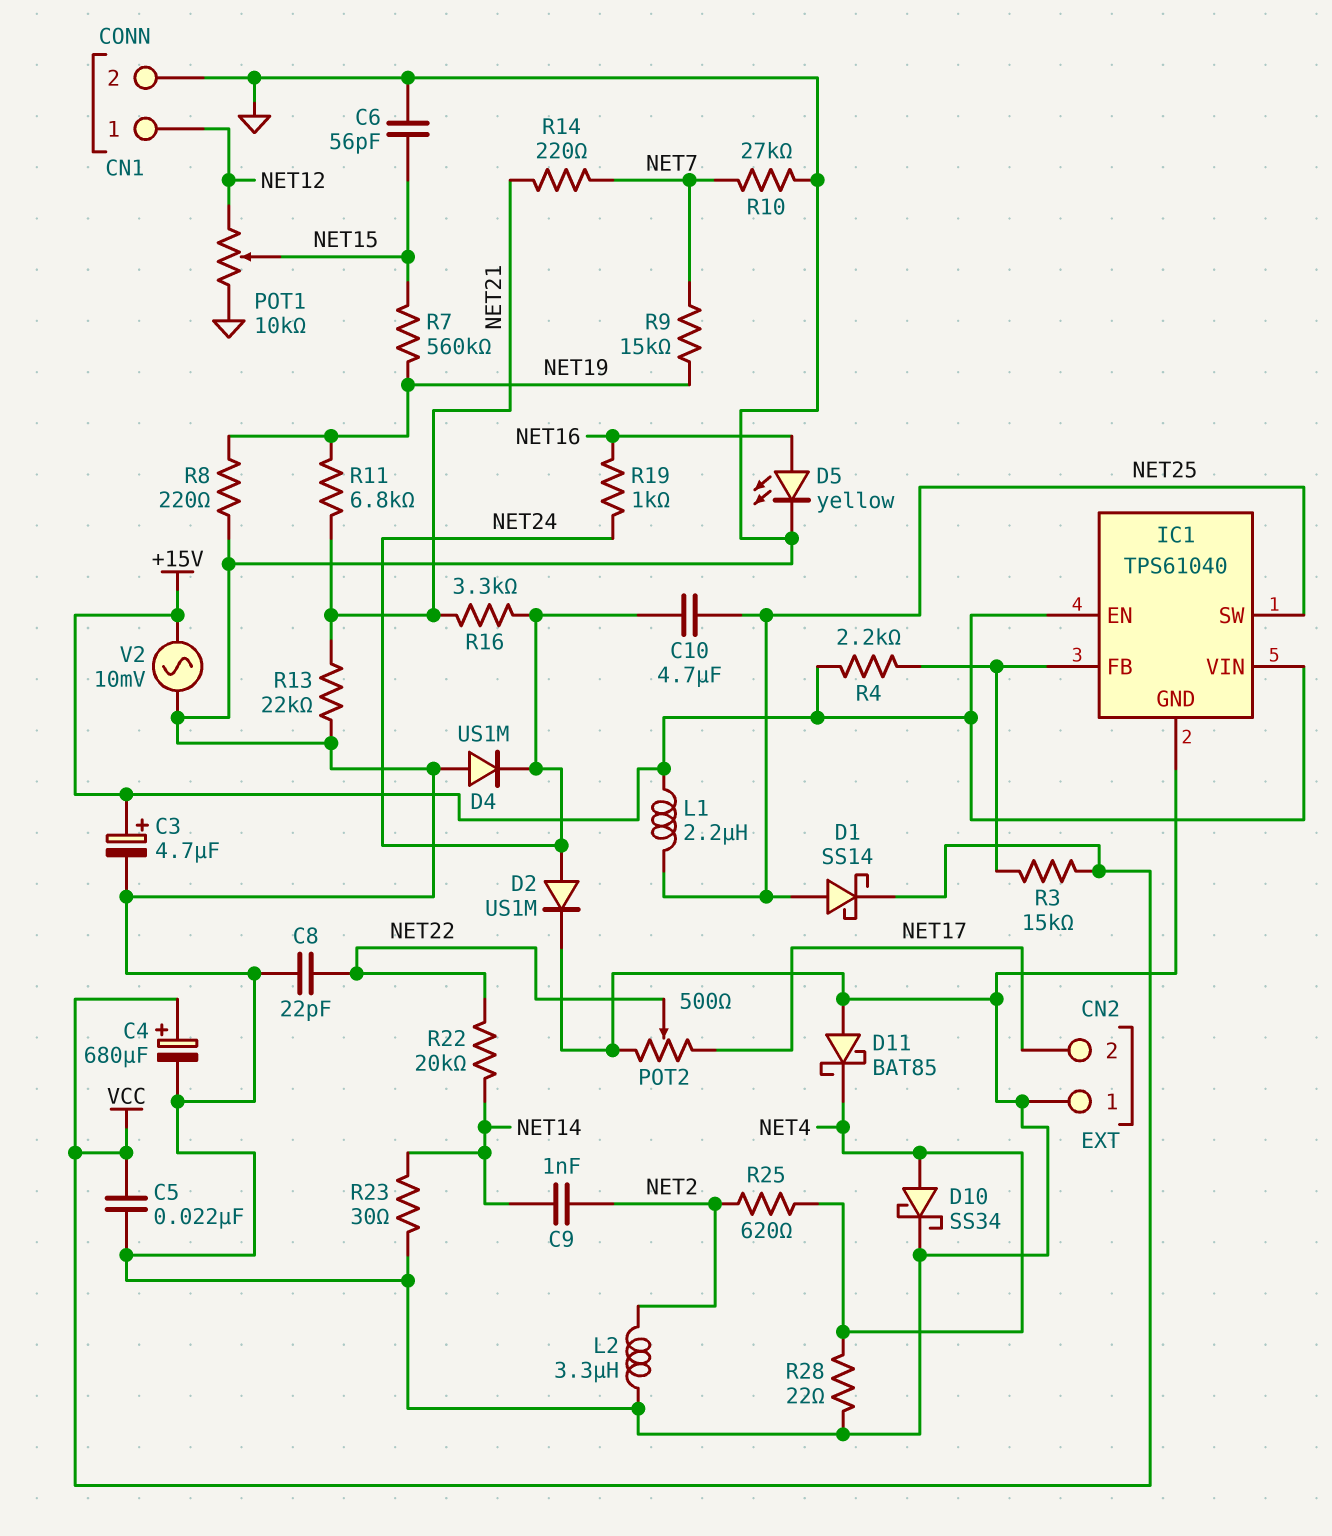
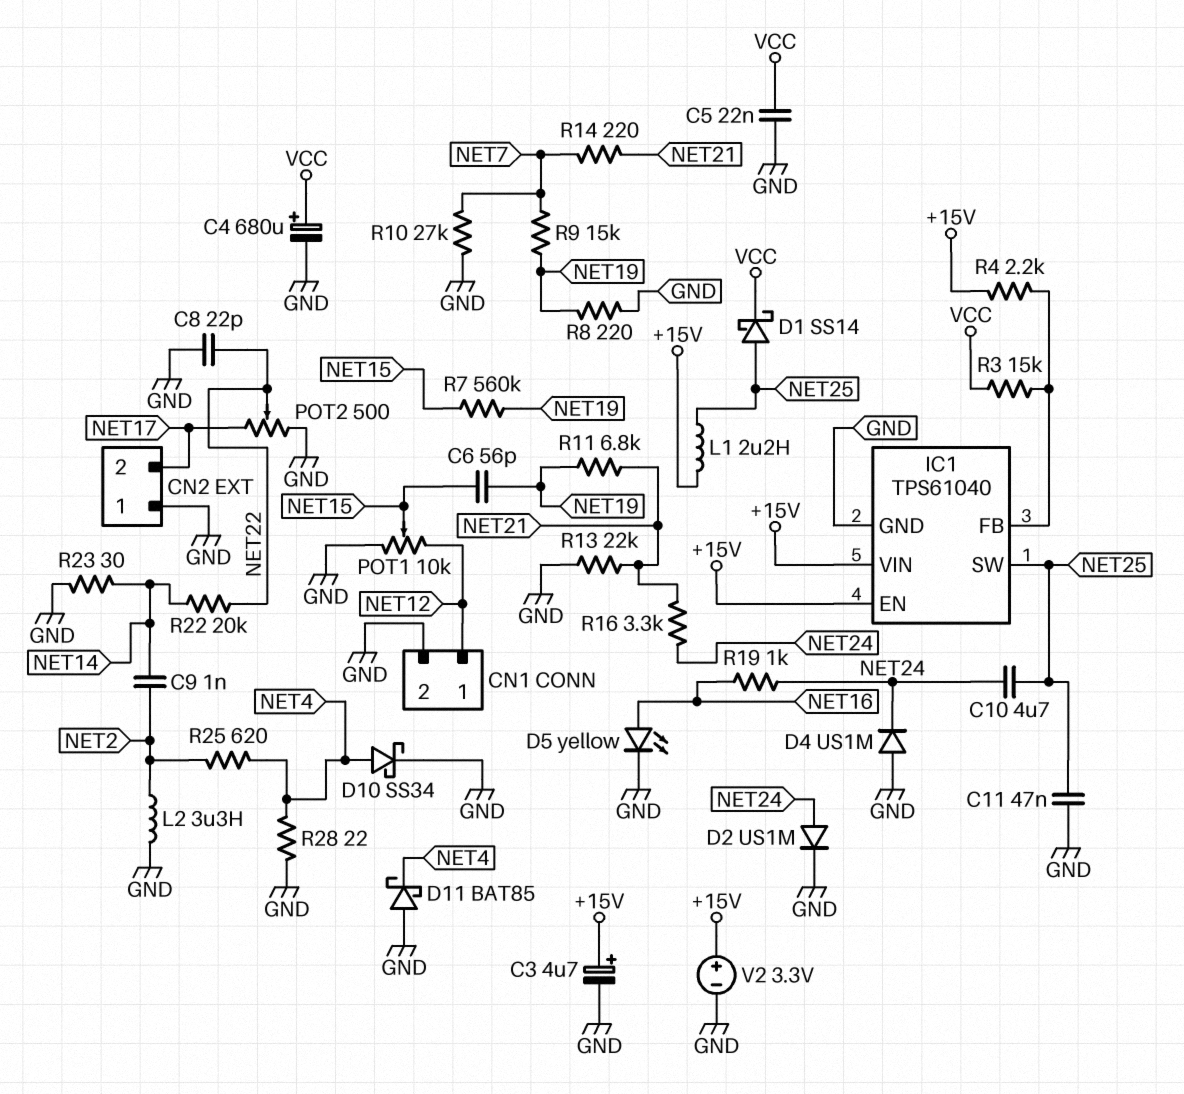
C6: 56pF (GND, NET15) -> 56pF (NET15, NET19)
C11: none -> 47nF (GND, NET25)
V2: AC 10mV (+15V, GND) -> 3.3V (plus +15V, minus GND)

